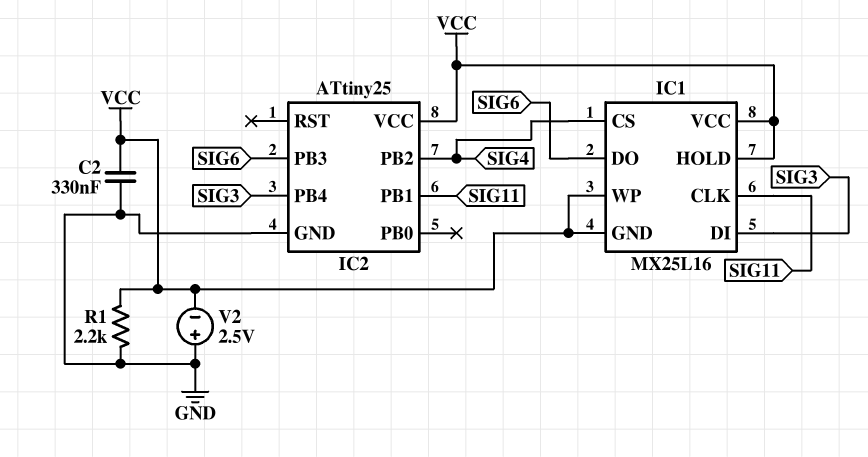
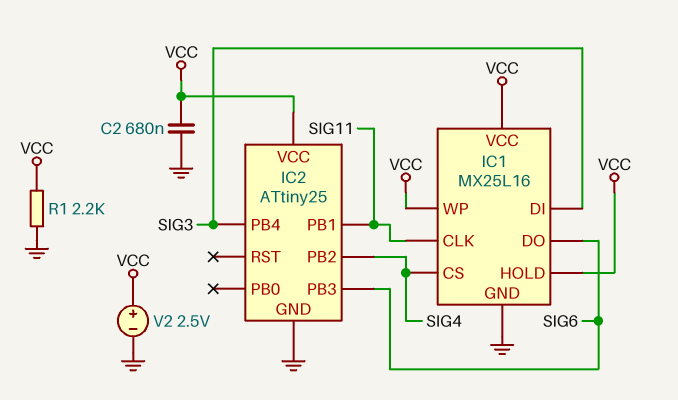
C2: 330nF (GND, VCC) -> 680nF (GND, VCC)
IC1 pin GND: VCC -> GND
V2: 2.5V (plus GND, minus VCC) -> 2.5V (plus VCC, minus GND)

